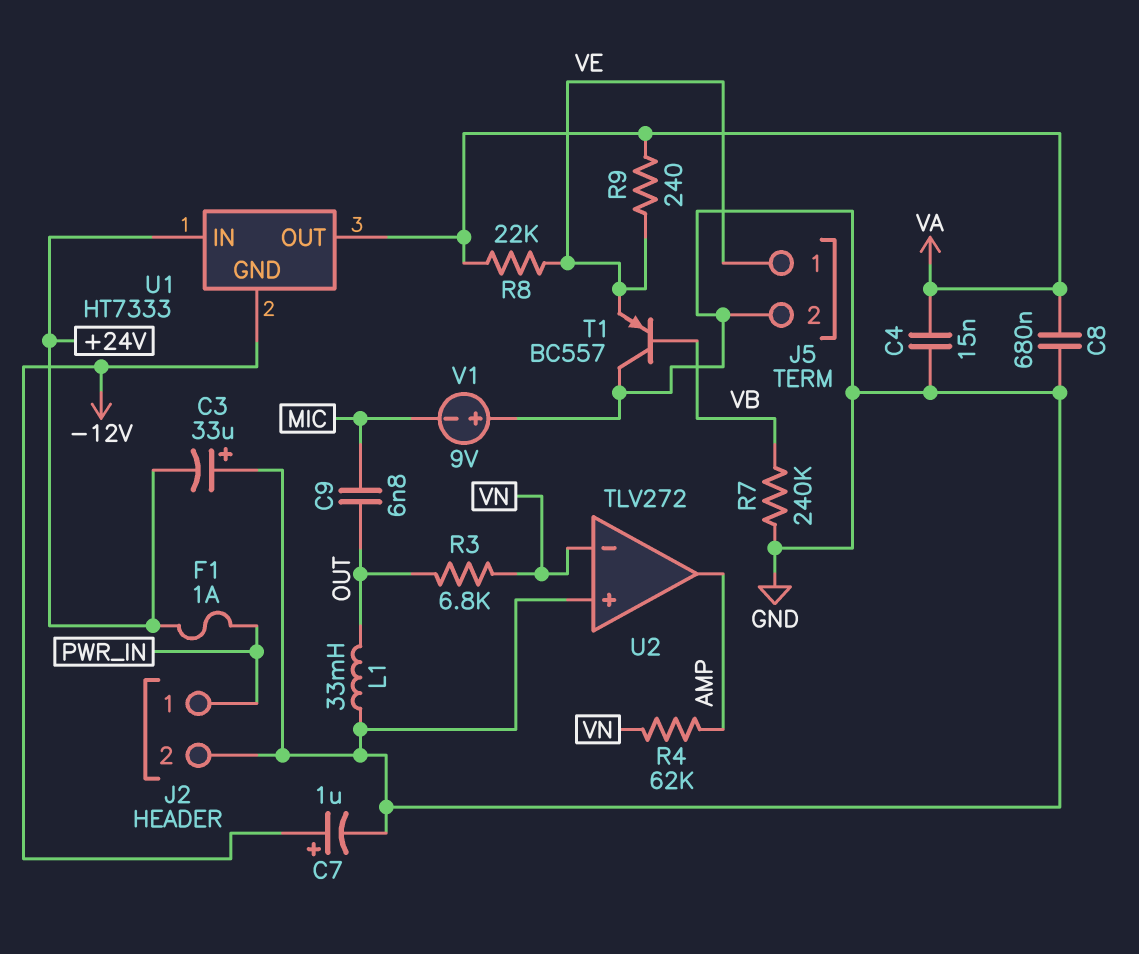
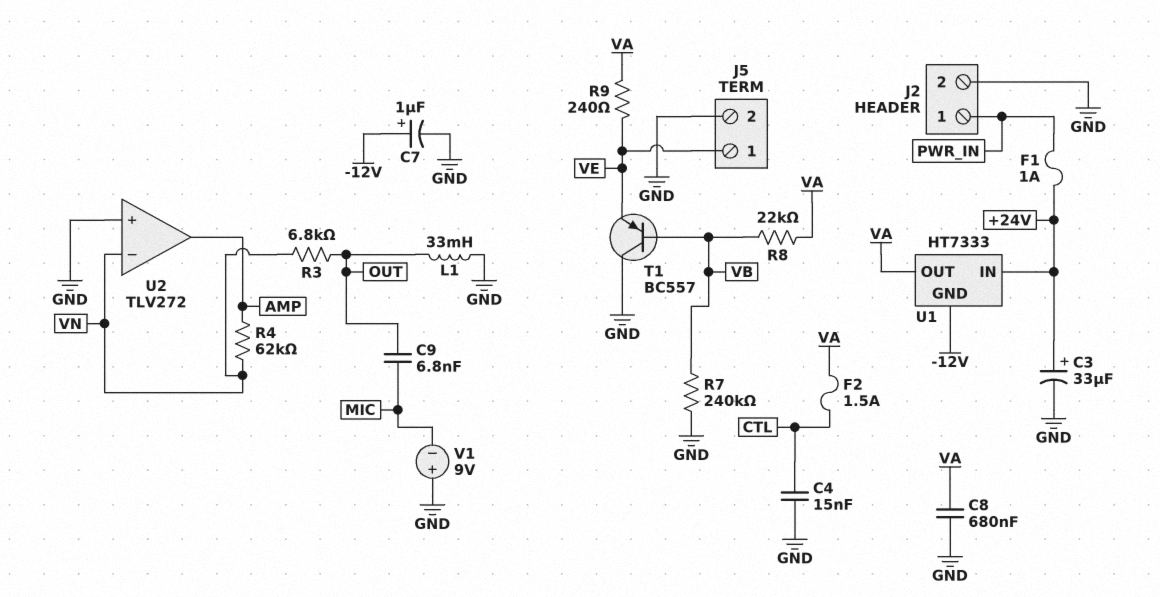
C3: 33uF (plus GND, minus +24V) -> 33uF (plus +24V, minus GND)
C4: 15nF (GND, VA) -> 15nF (CTL, GND)
F2: none -> 1.5A (CTL, VA)
R8: 22k (VA, VE) -> 22k (VA, VB)

